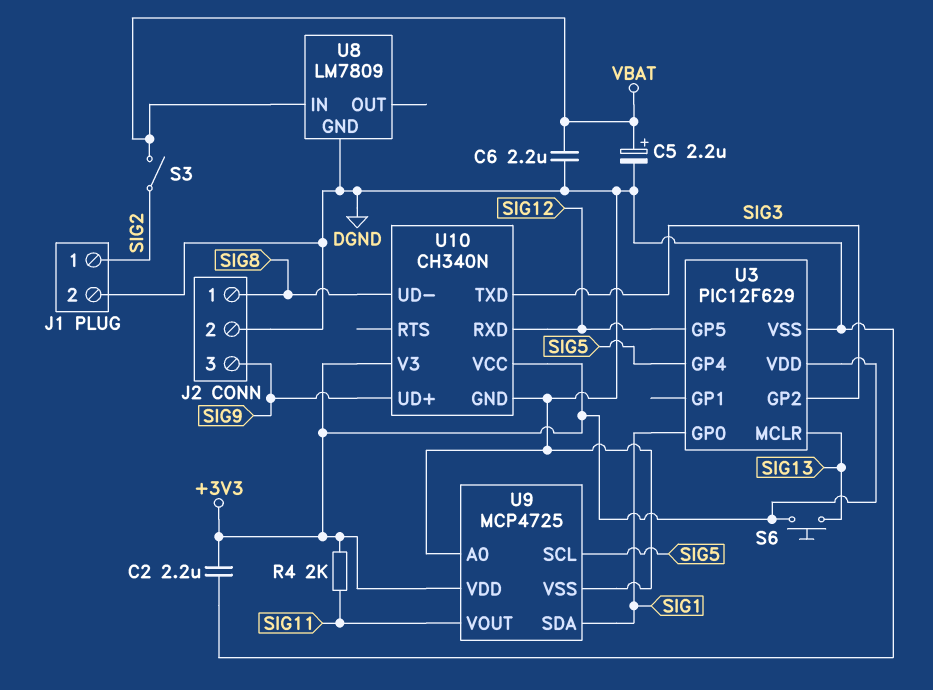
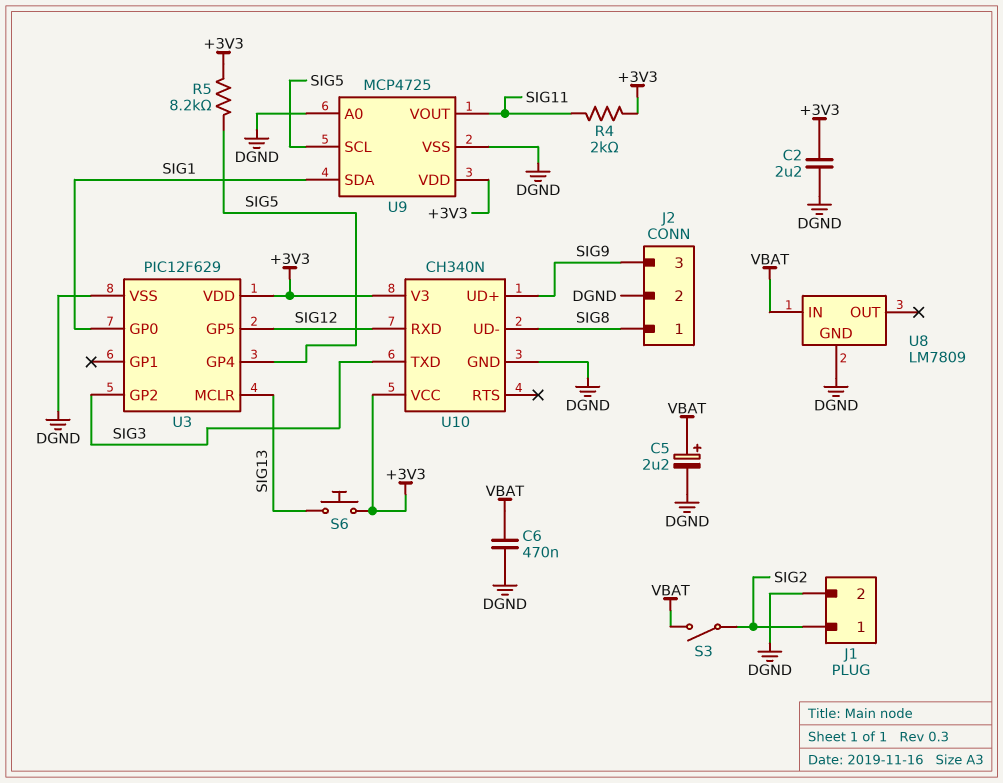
C6: 2.2uF (DGND, VBAT) -> 470nF (DGND, VBAT)
R5: none -> 8.2k (+3V3, SIG5)

